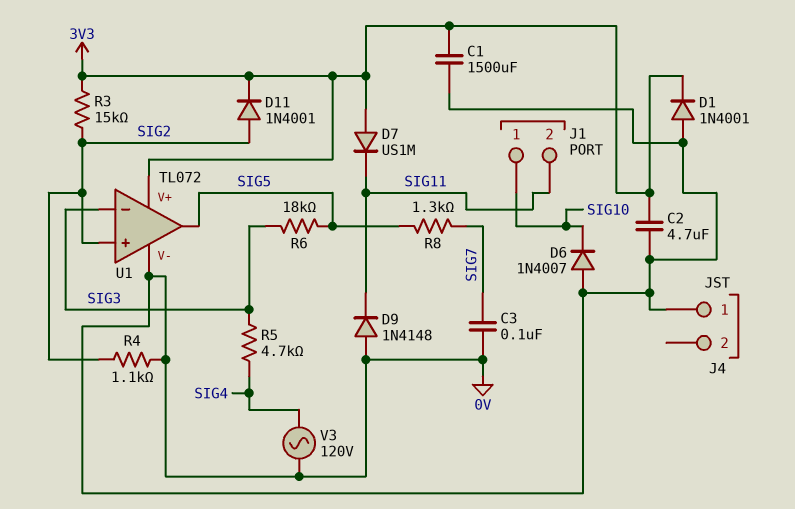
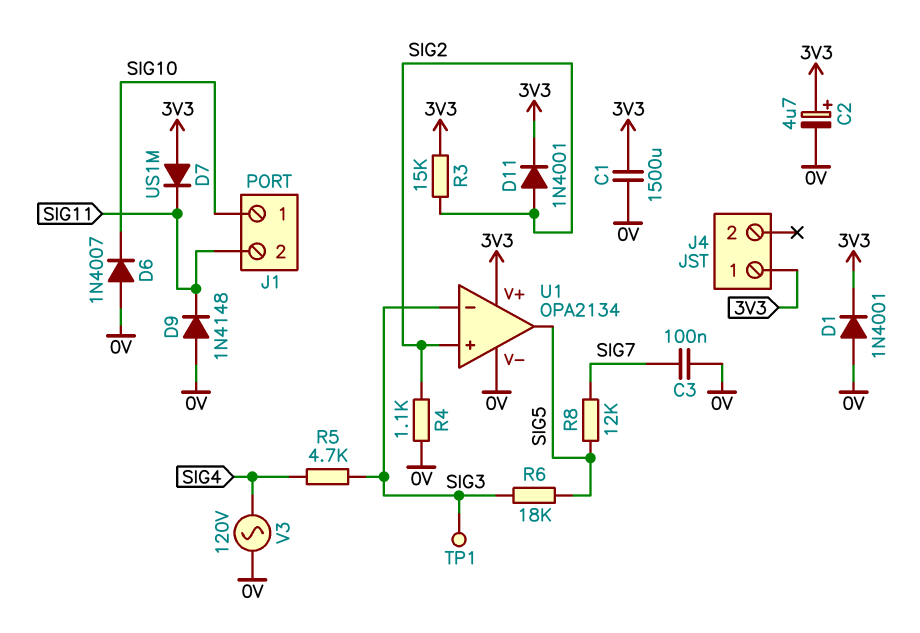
C2: 4.7uF (0V, 3V3) -> 4.7uF (plus 3V3, minus 0V)
J4 pin 1: 0V -> 3V3
R8: 1.3k (SIG5, SIG7) -> 12k (SIG5, SIG7)
TP1: none -> test point (SIG3)
U1: TL072 -> OPA2134

